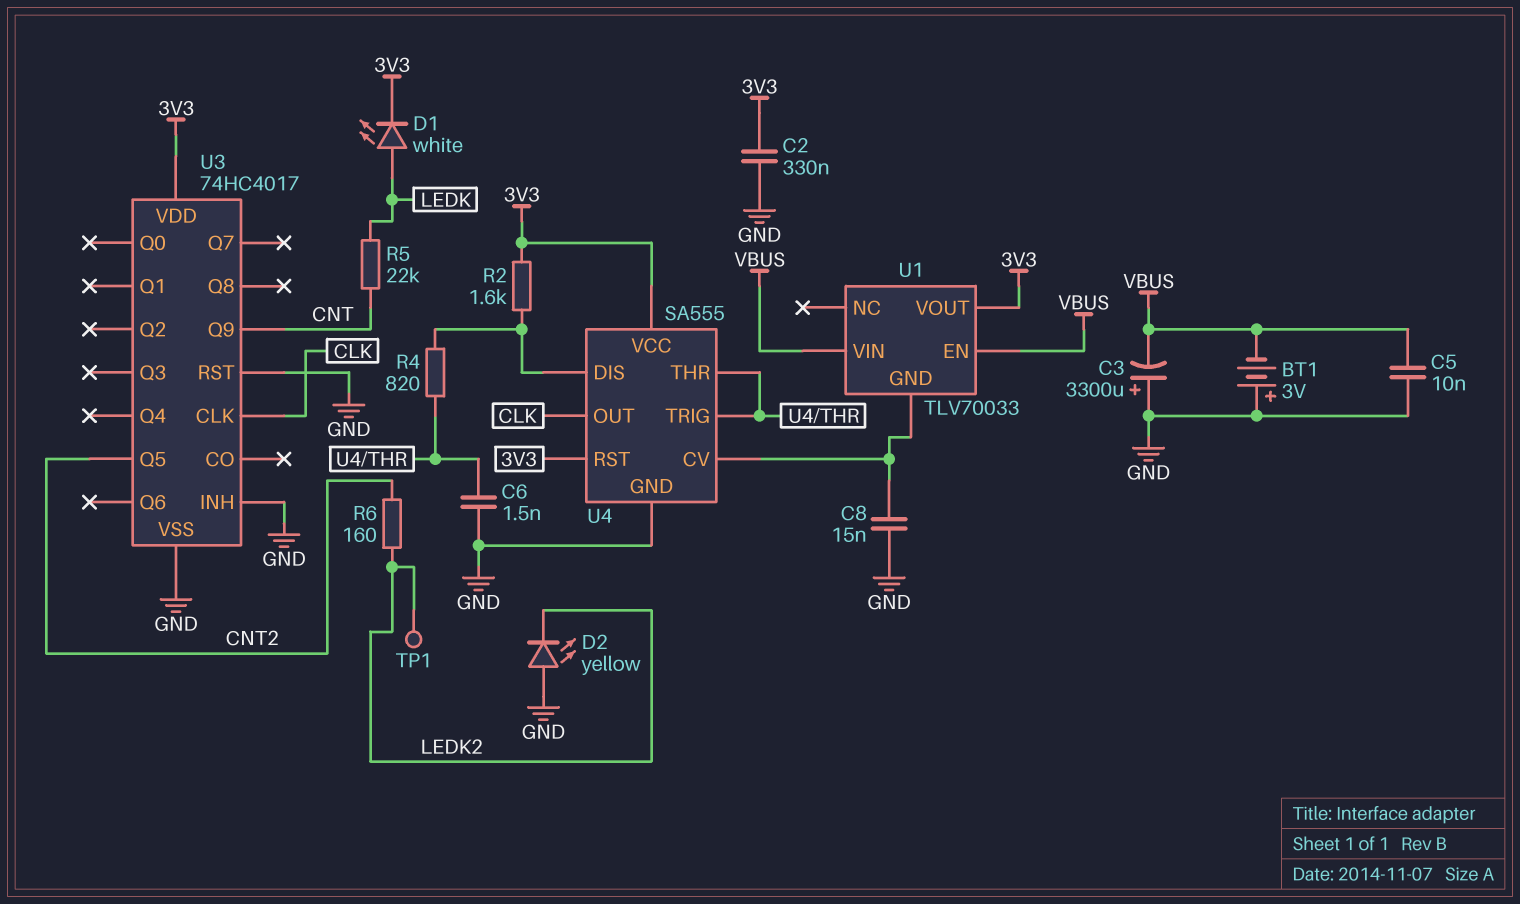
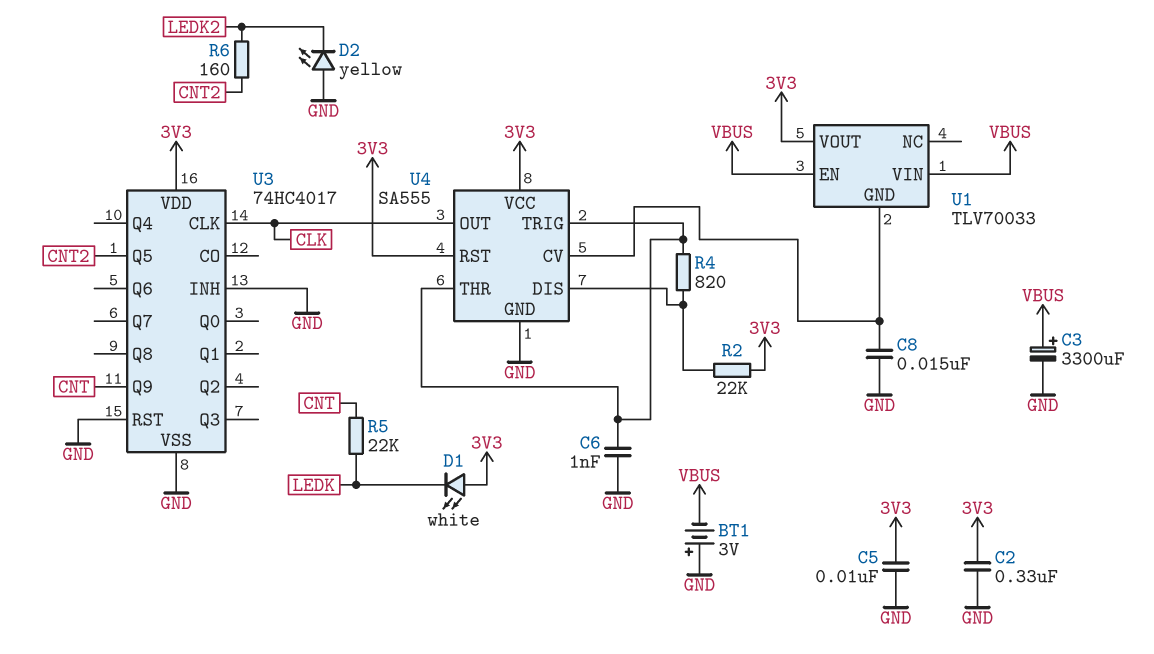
C3: 3300uF (plus GND, minus VBUS) -> 3300uF (plus VBUS, minus GND)
C5: 10nF (GND, VBUS) -> 10nF (3V3, GND)
C6: 1.5nF (GND, U4/THR) -> 1nF (GND, U4/THR)
D1: LED white (A LEDK, K 3V3) -> LED white (A 3V3, K LEDK)
R2: 1.6k (3V3, U4/DIS) -> 22k (3V3, U4/DIS)
TP1: test point (LEDK2) -> none

